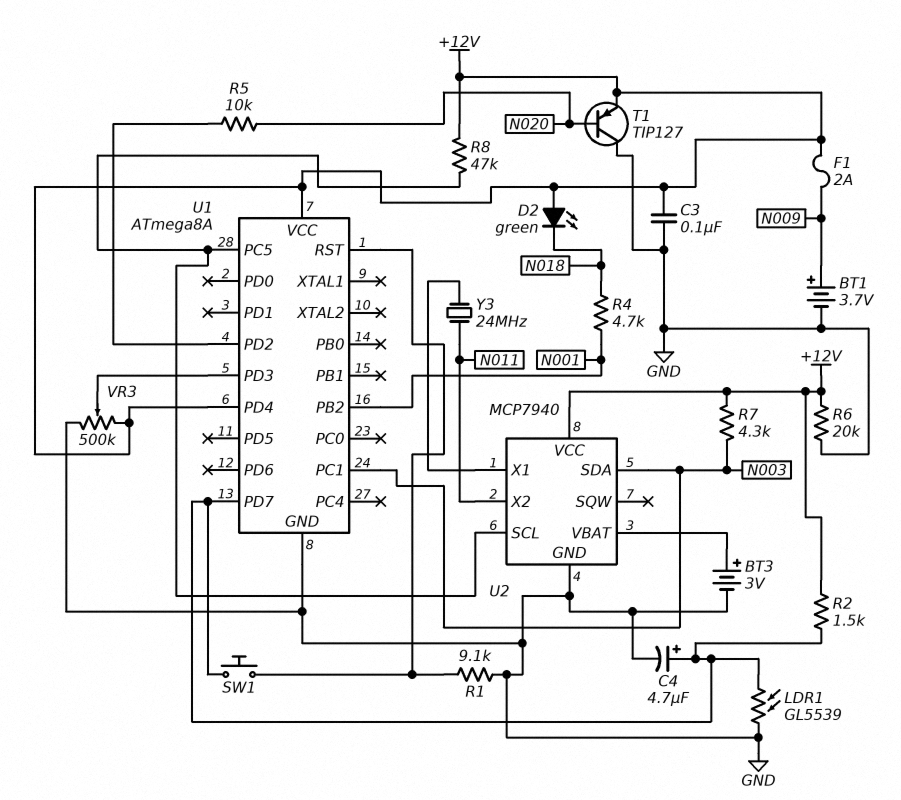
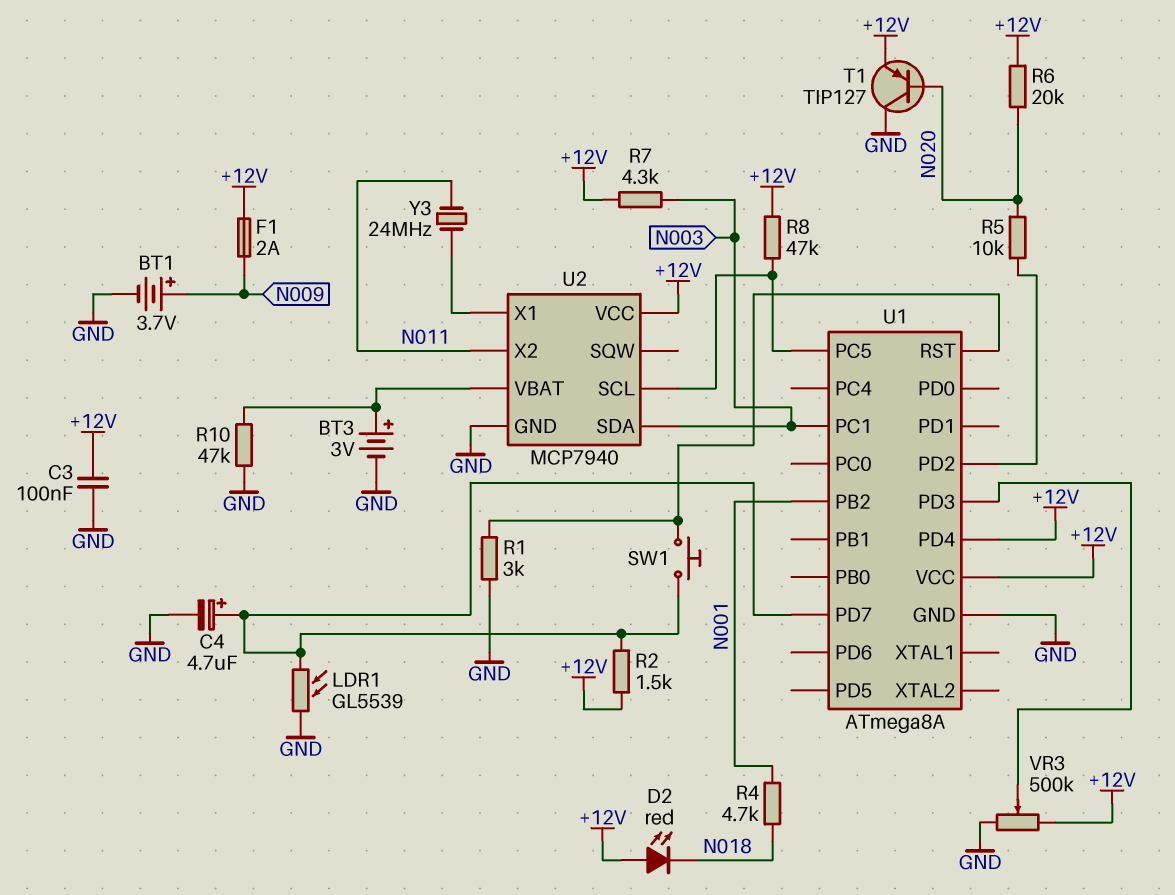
D2: LED green (A +12V, K N018) -> LED red (A +12V, K N018)
R1: 9.1k (GND, U1/RST) -> 3k (GND, U1/RST)
R6: 20k (+12V, GND) -> 20k (+12V, N020)
R10: none -> 47k (GND, U2/VBAT)

